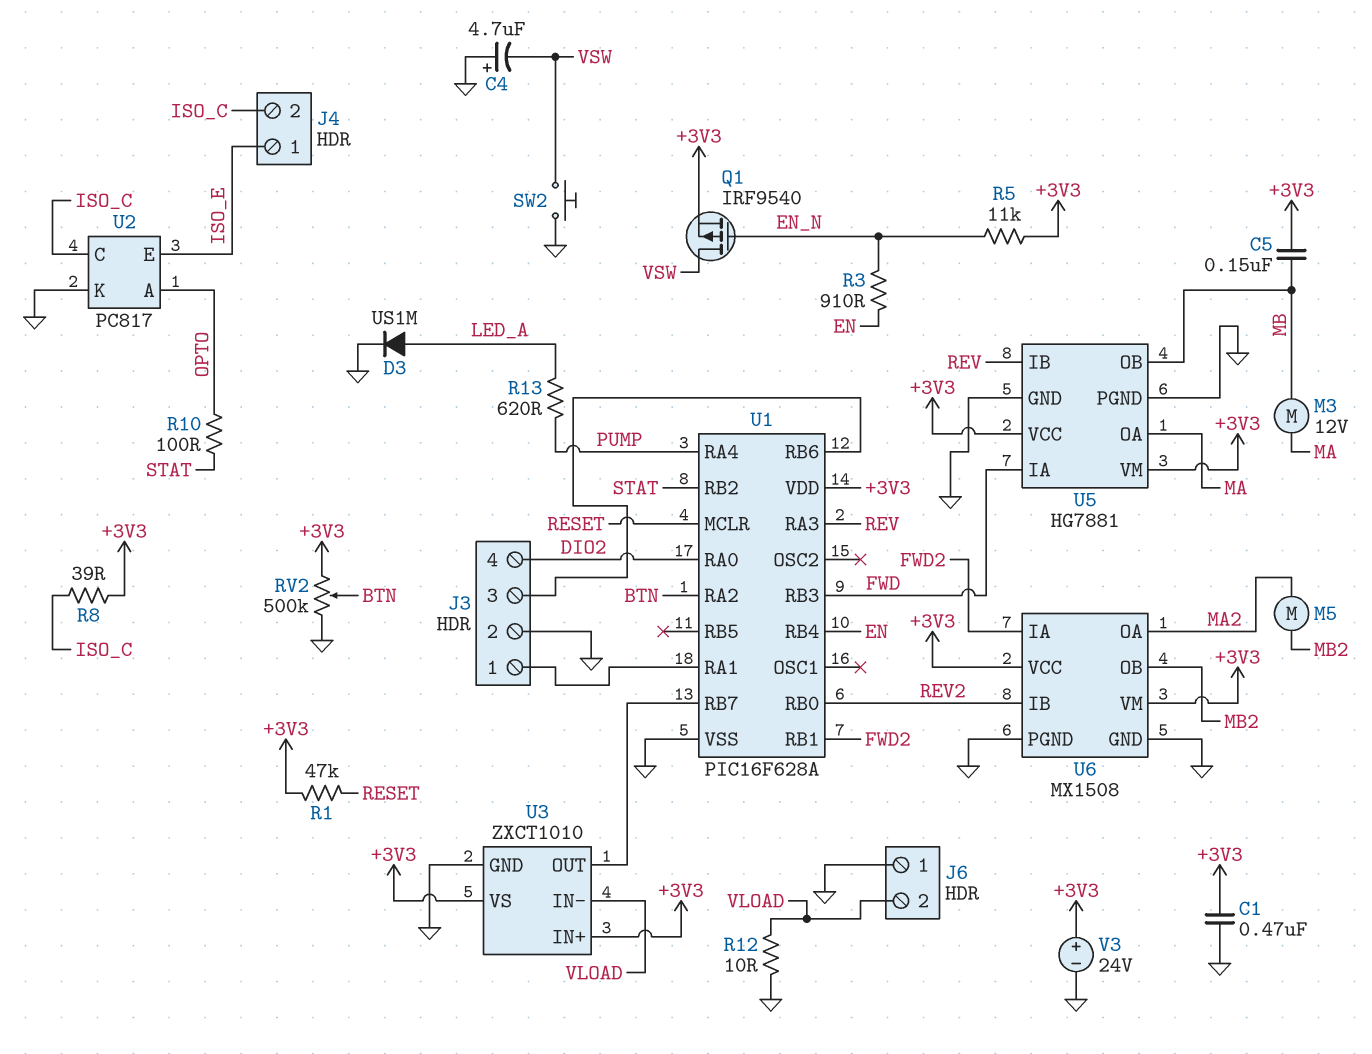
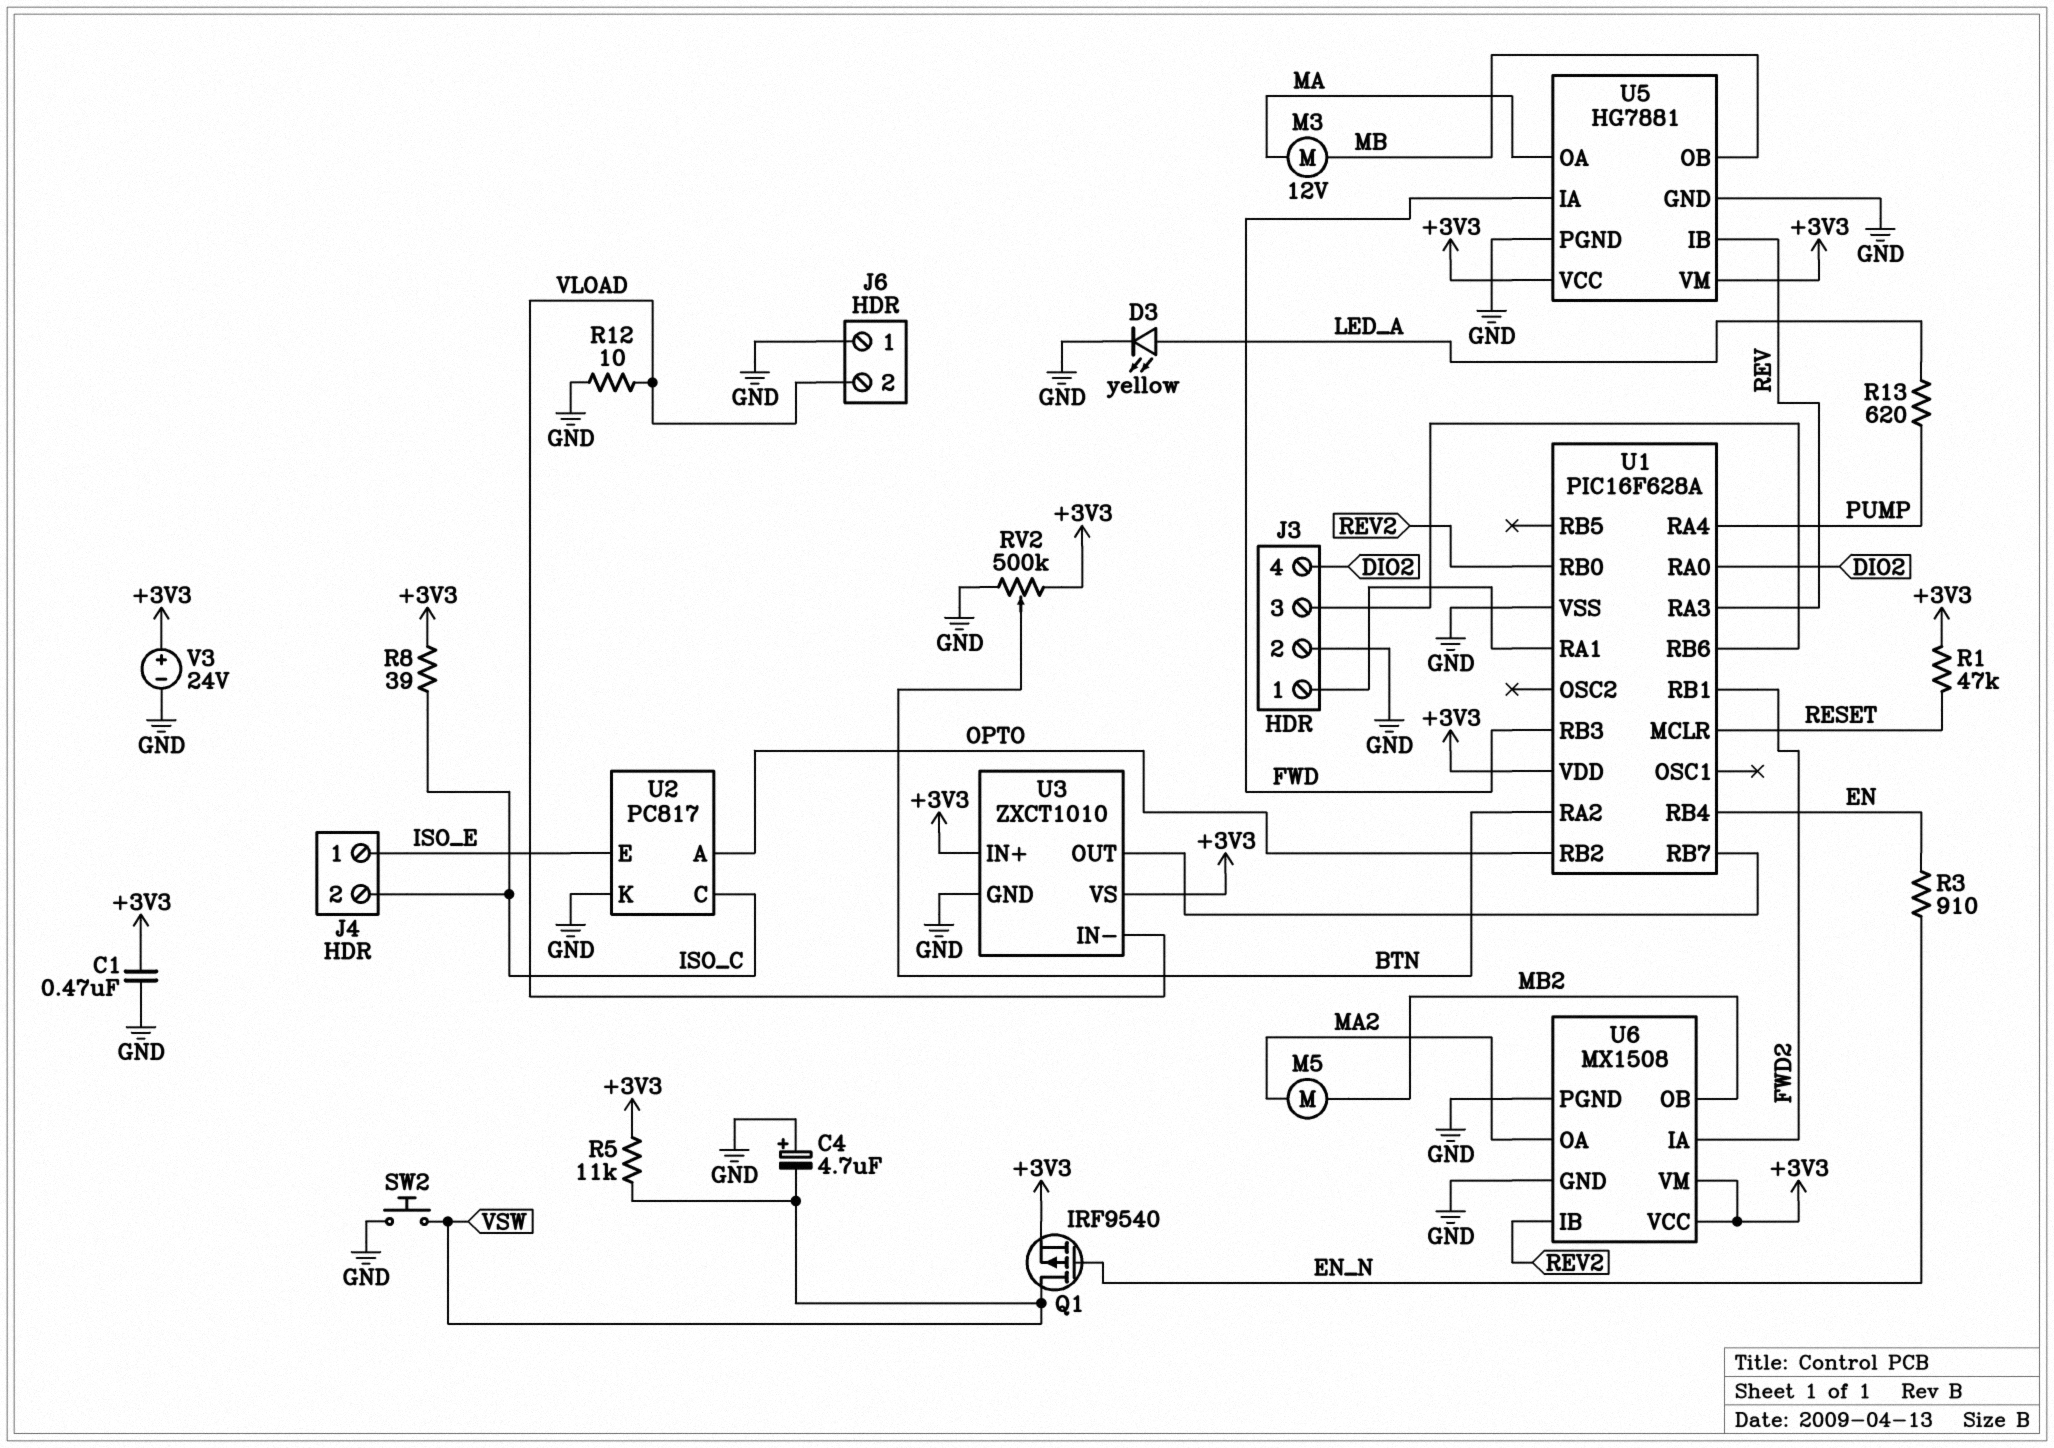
C5: 150nF (+3V3, MB) -> none
D3: diode US1M (A LED_A, K GND) -> LED yellow (A LED_A, K GND)
R5: 11k (+3V3, EN_N) -> 11k (+3V3, VSW)
R10: 100 (OPTO, STAT) -> none
U1 pin RB2: STAT -> OPTO

